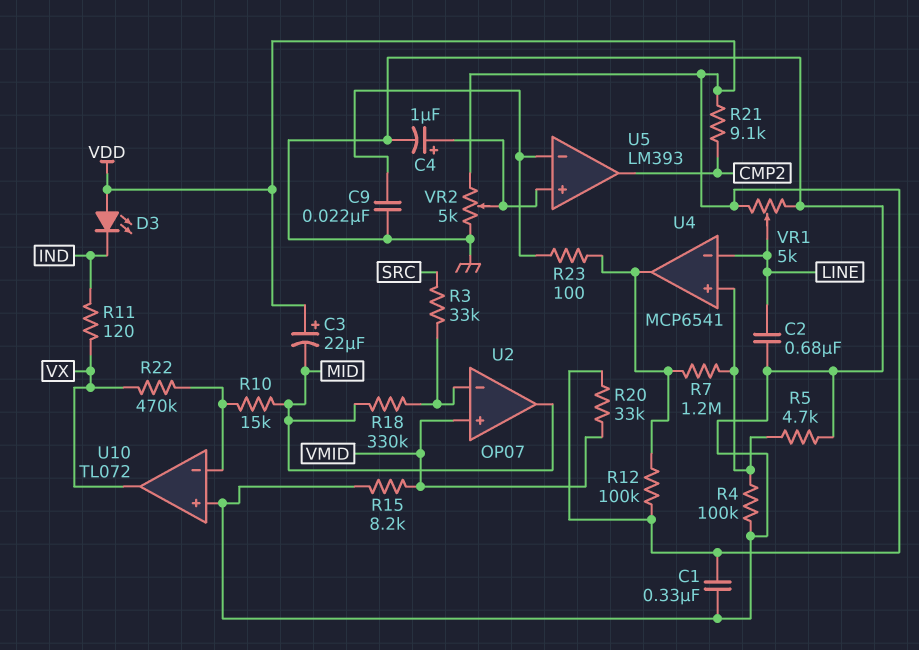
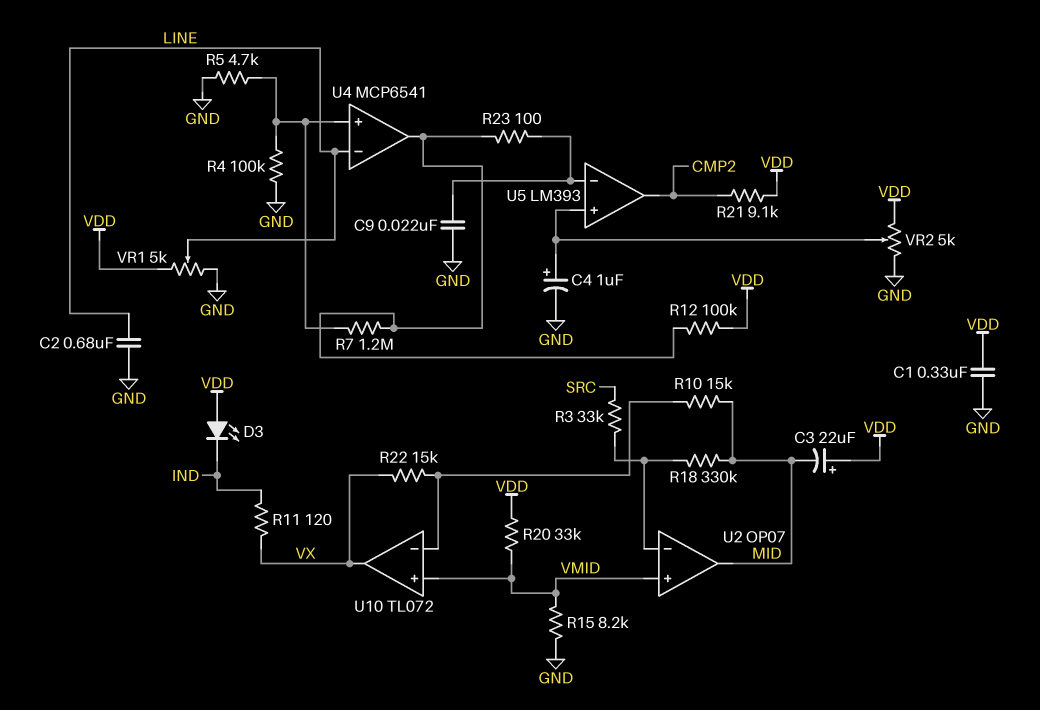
R22: 470k (U10/in-, VX) -> 15k (U10/in-, VX)
U10 pin in+: GND -> VMID

